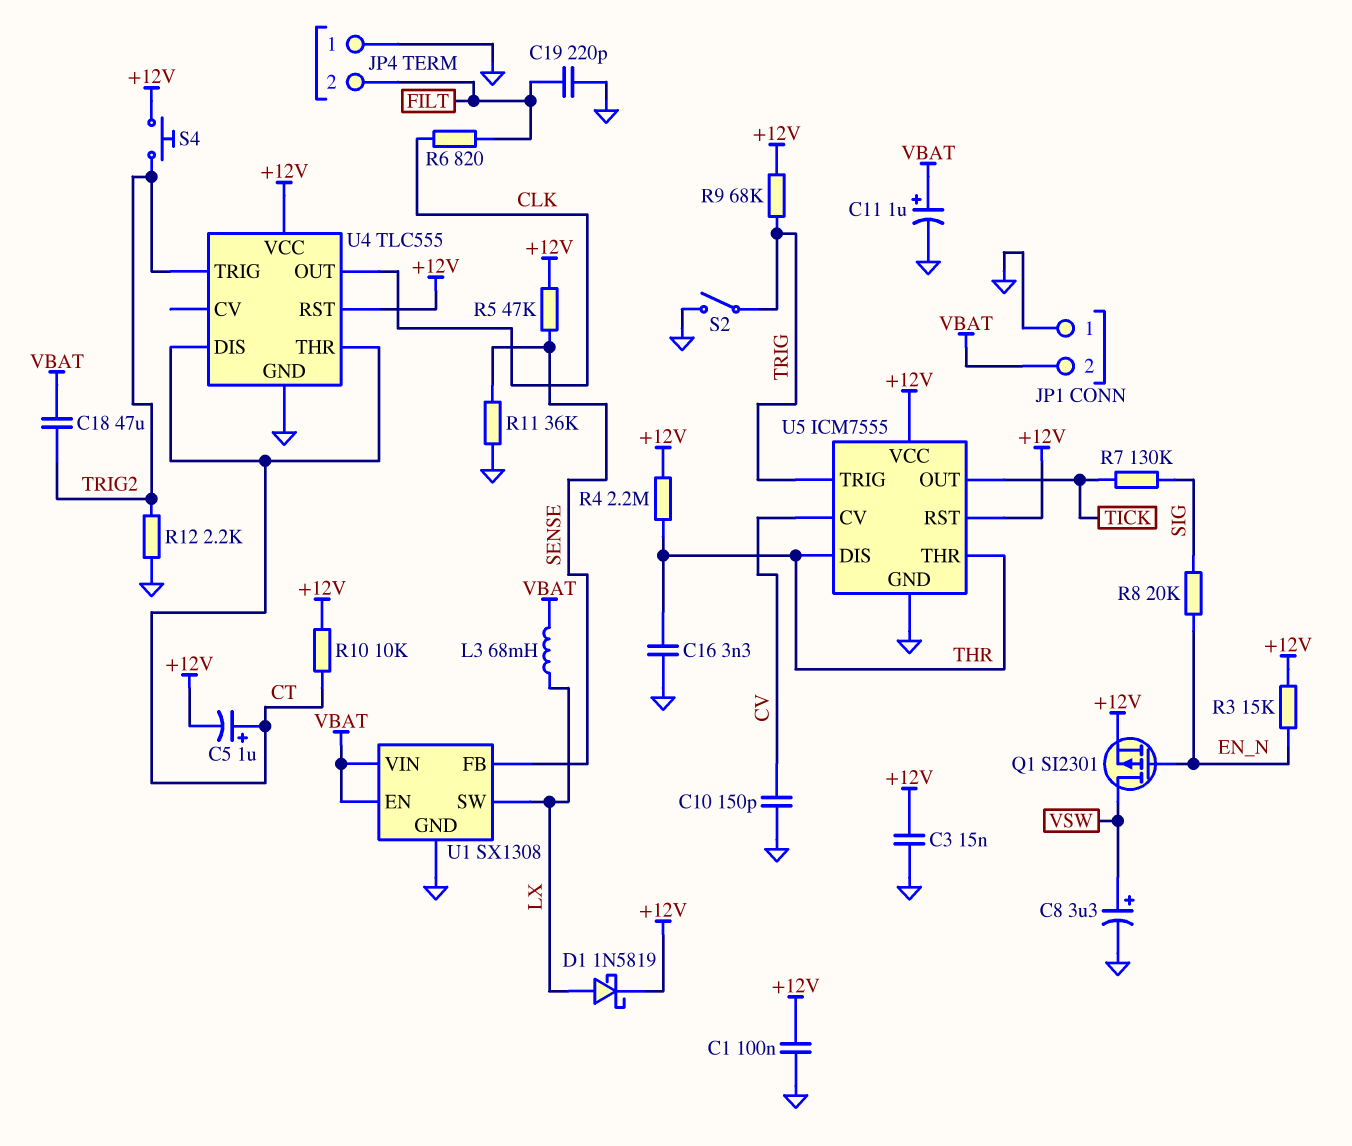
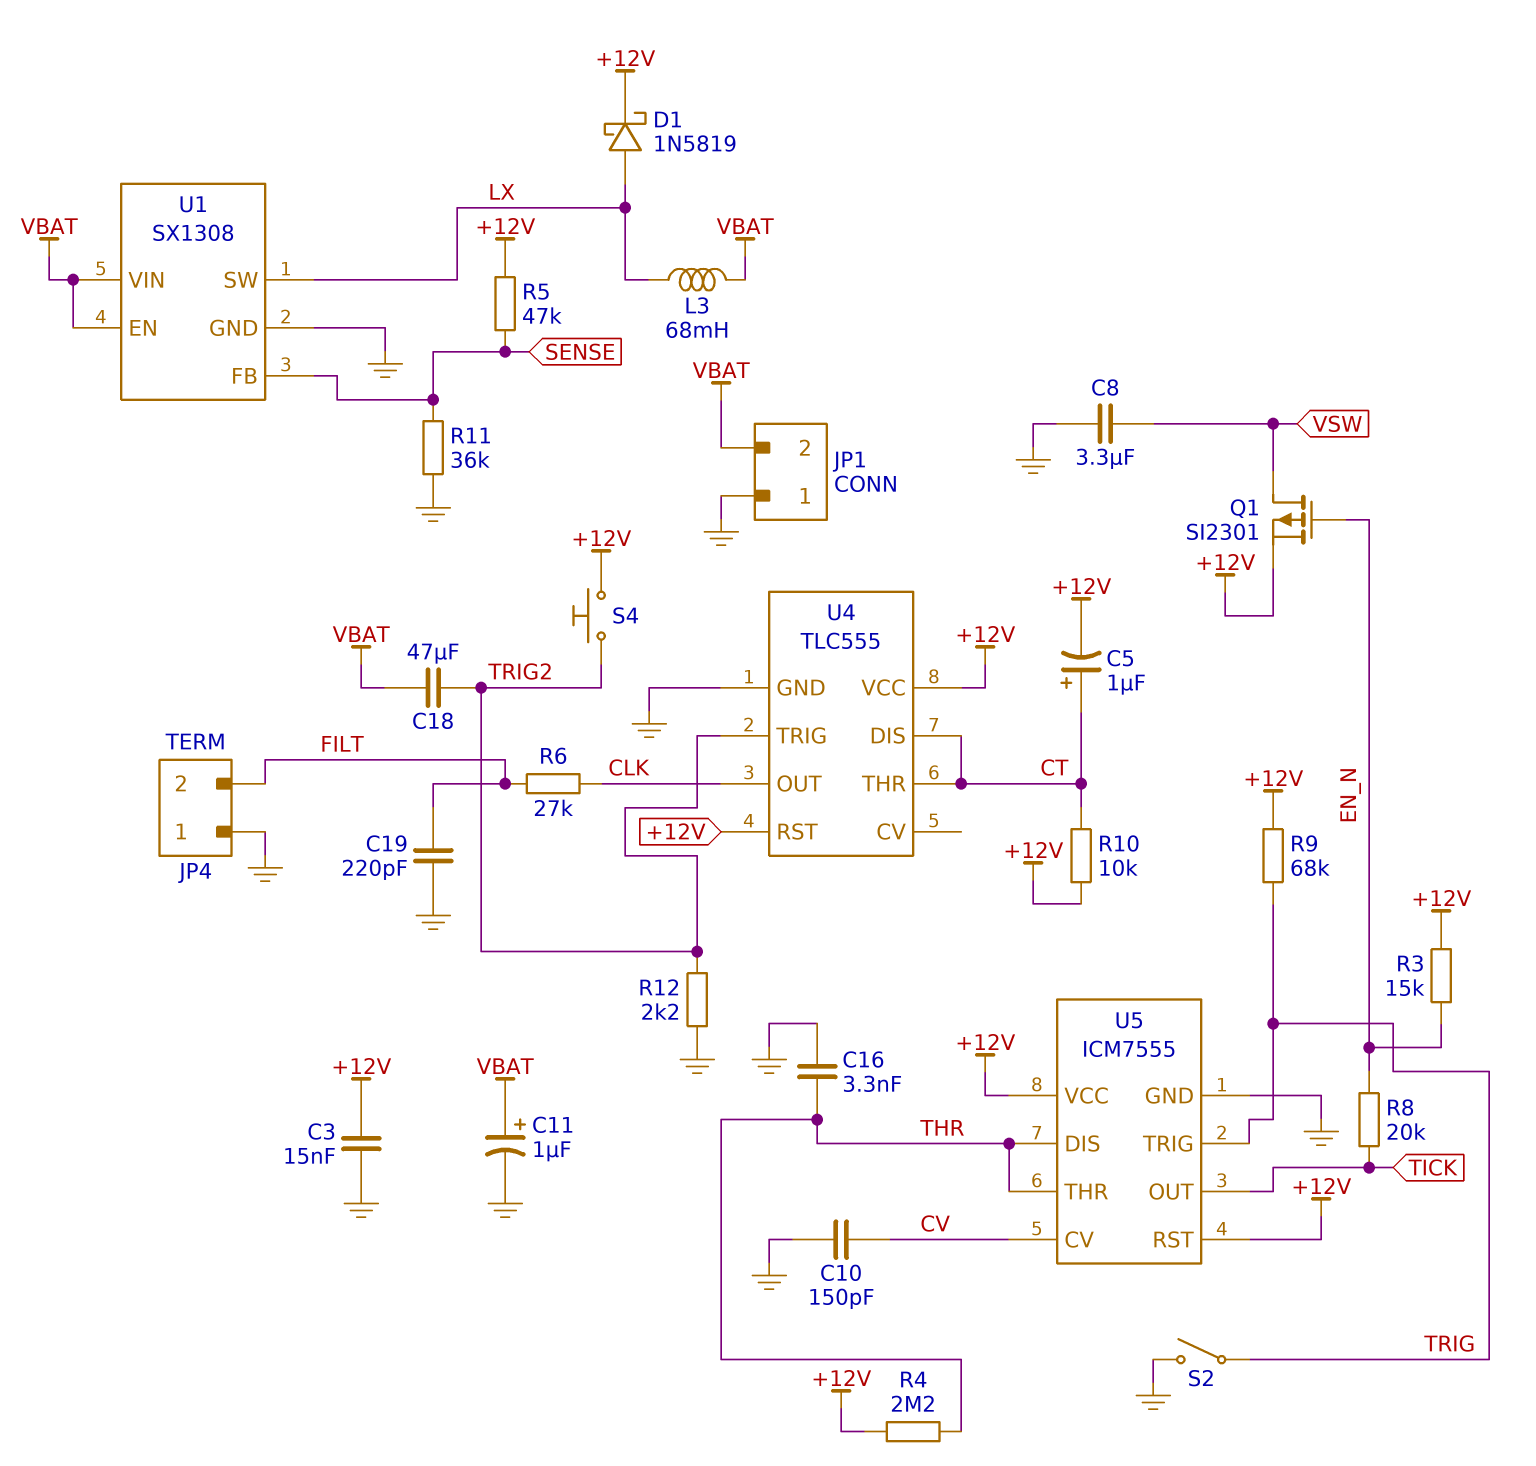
C1: 100nF (+12V, GND) -> none
C8: 3.3uF (plus VSW, minus GND) -> 3.3uF (GND, VSW)
R6: 820 (CLK, FILT) -> 27k (CLK, FILT)
R7: 130k (SIG, TICK) -> none
R8: 20k (EN_N, SIG) -> 20k (EN_N, TICK)

